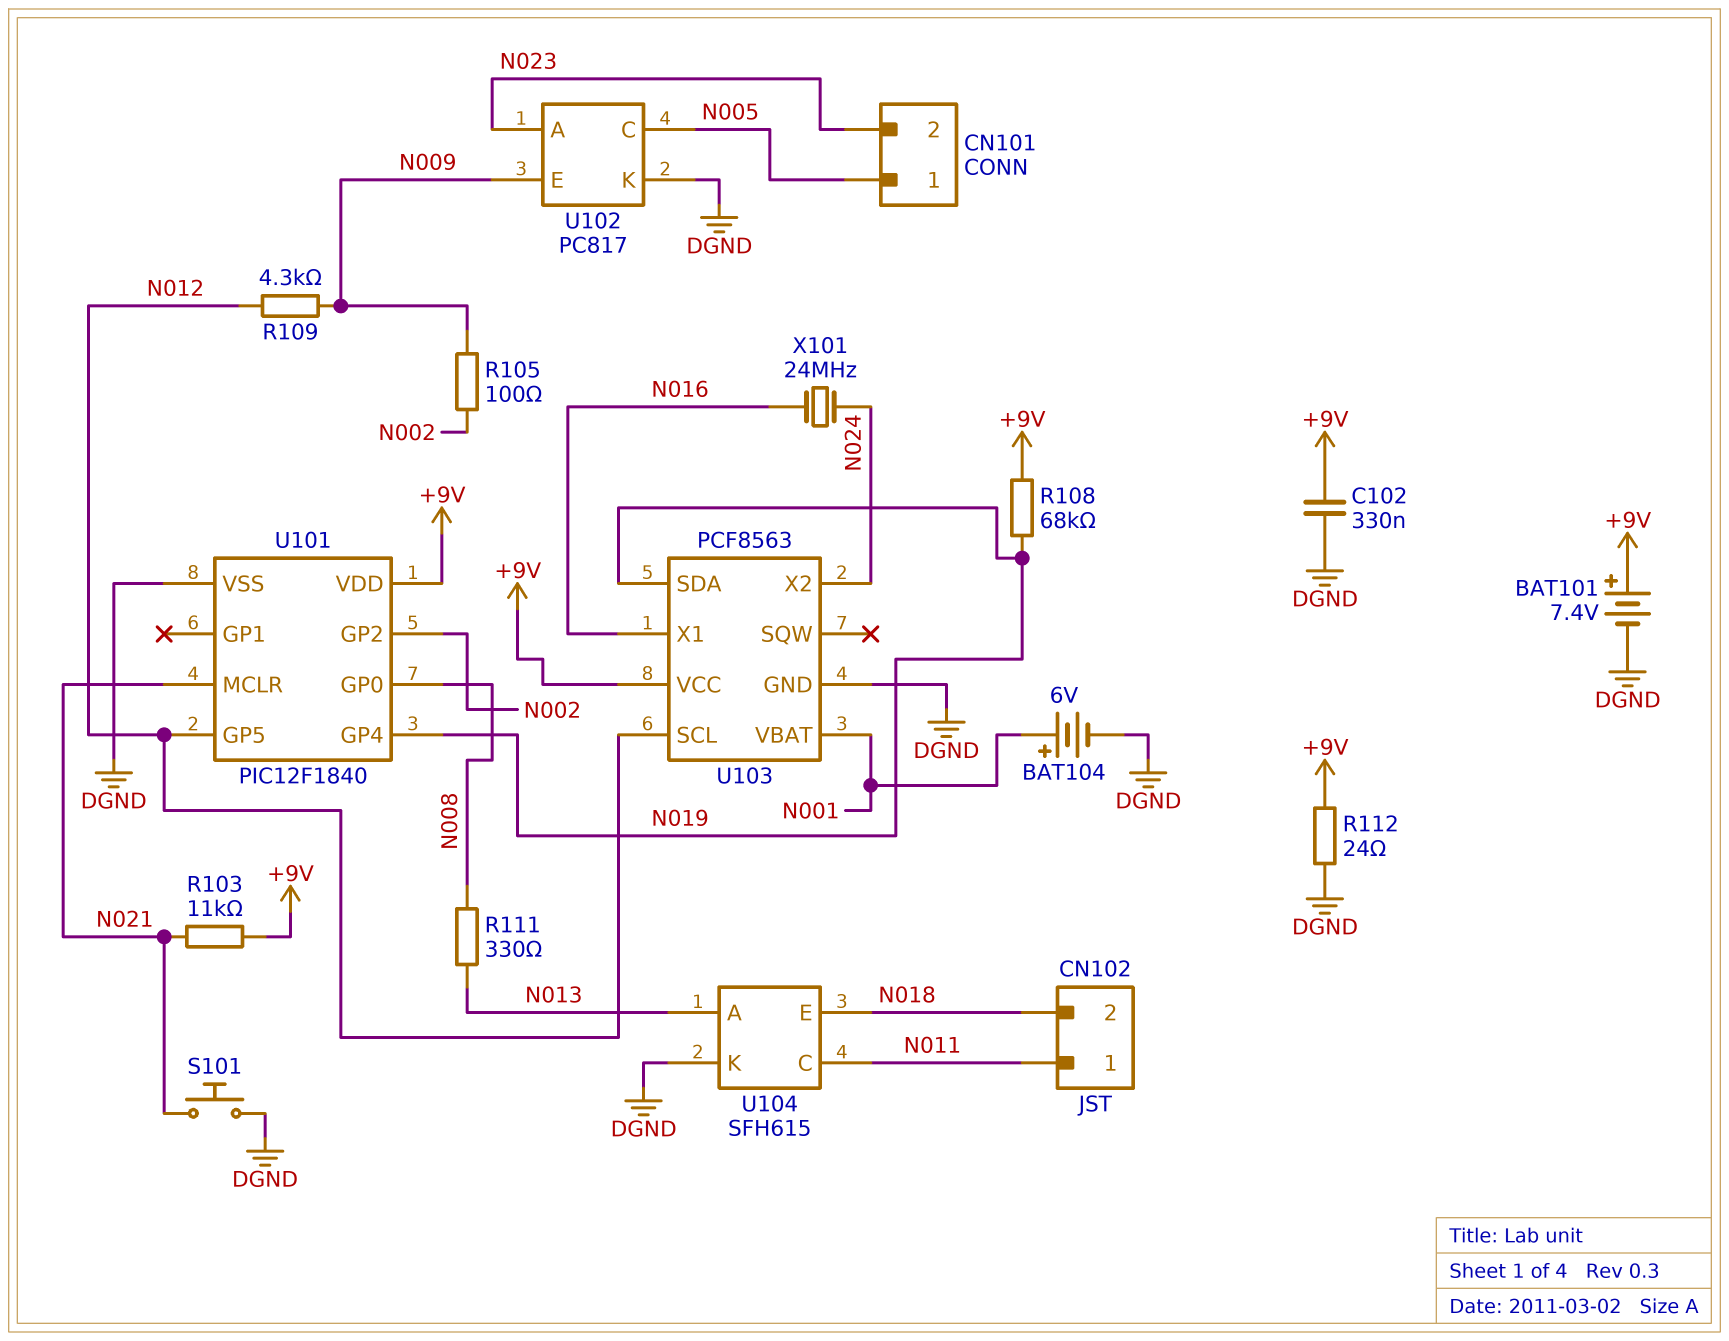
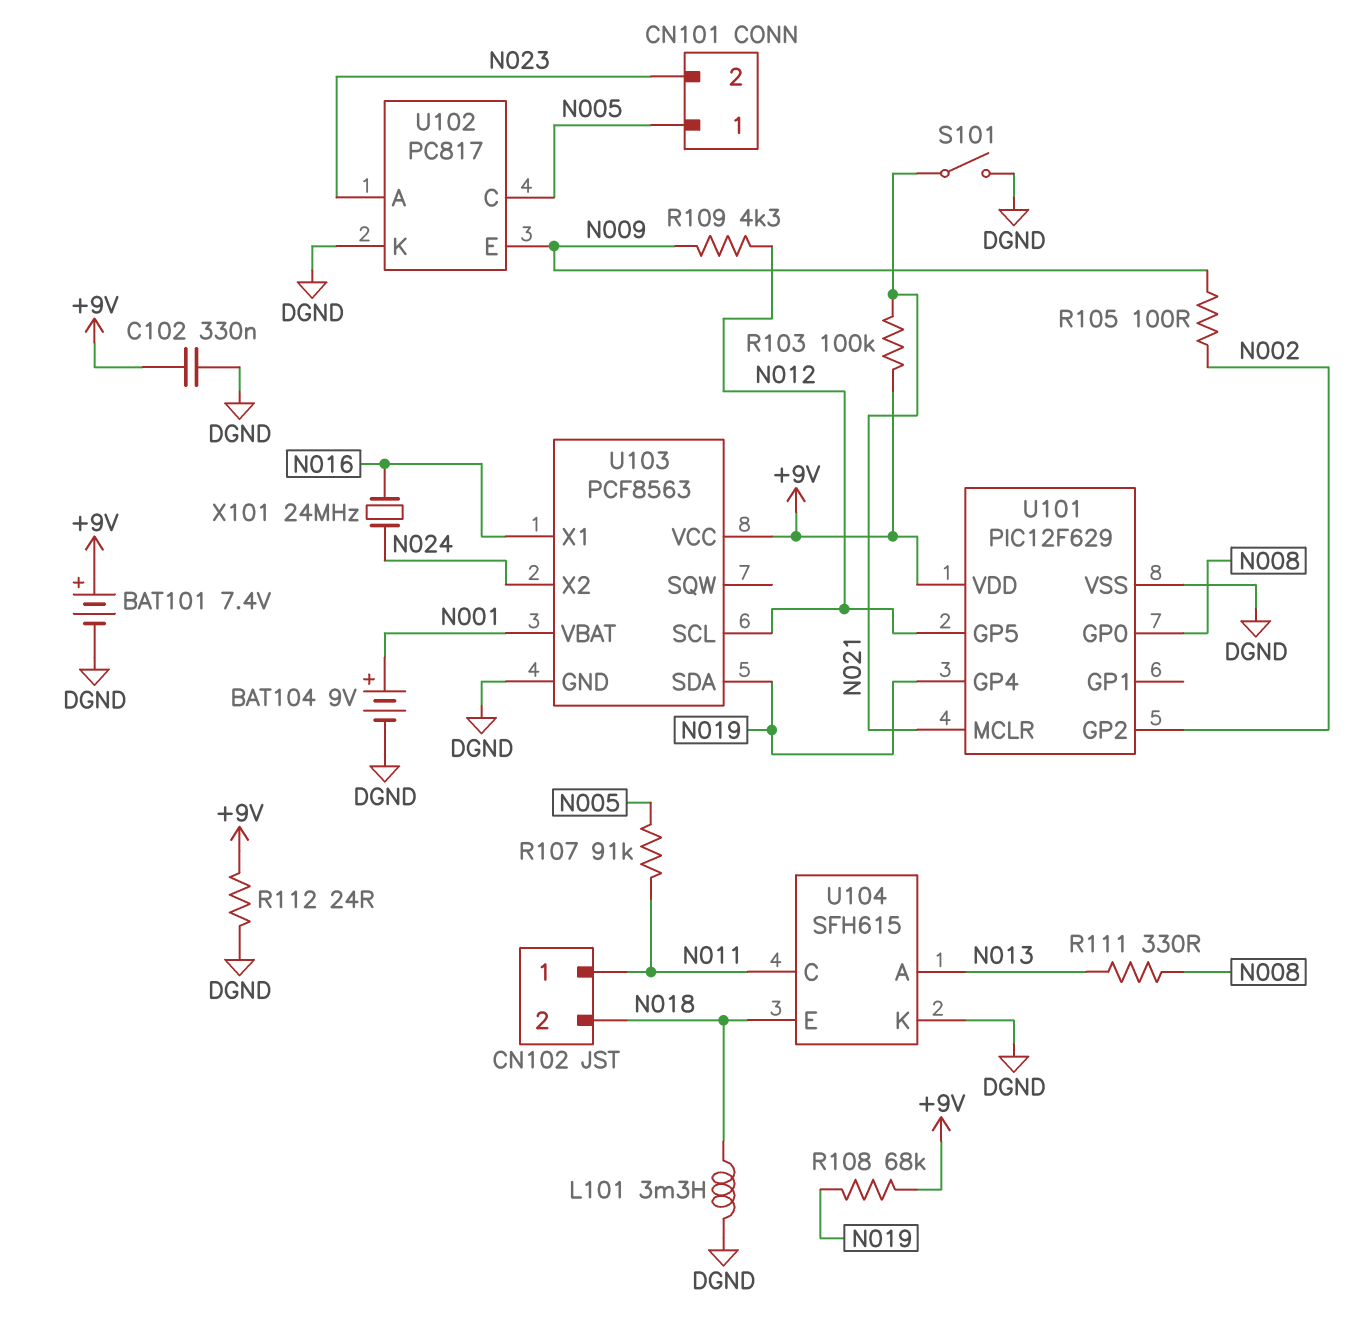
BAT104: 6V (plus N001, minus DGND) -> 9V (plus N001, minus DGND)
L101: none -> 3.3mH (DGND, N018)
R103: 11k (+9V, N021) -> 100k (+9V, N021)
R107: none -> 91k (N005, N011)
S101: button (DGND, N021) -> switch (DGND, N021)
U101: PIC12F1840 -> PIC12F629

